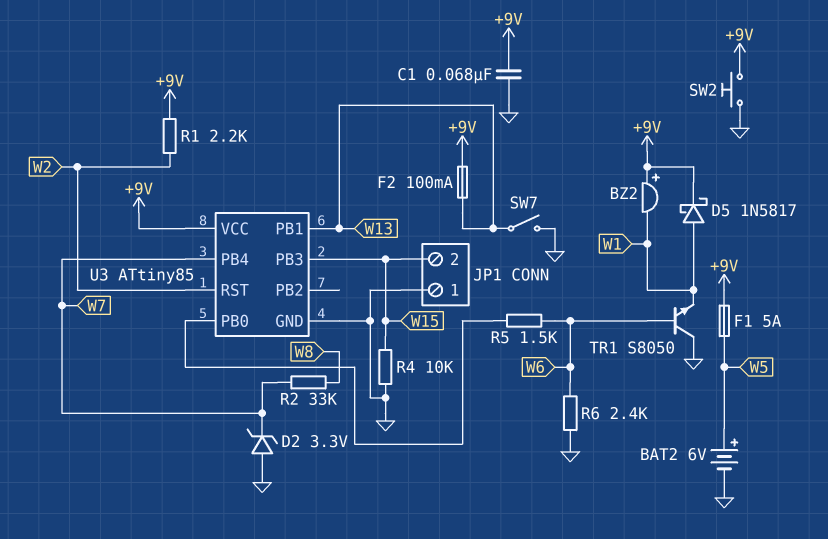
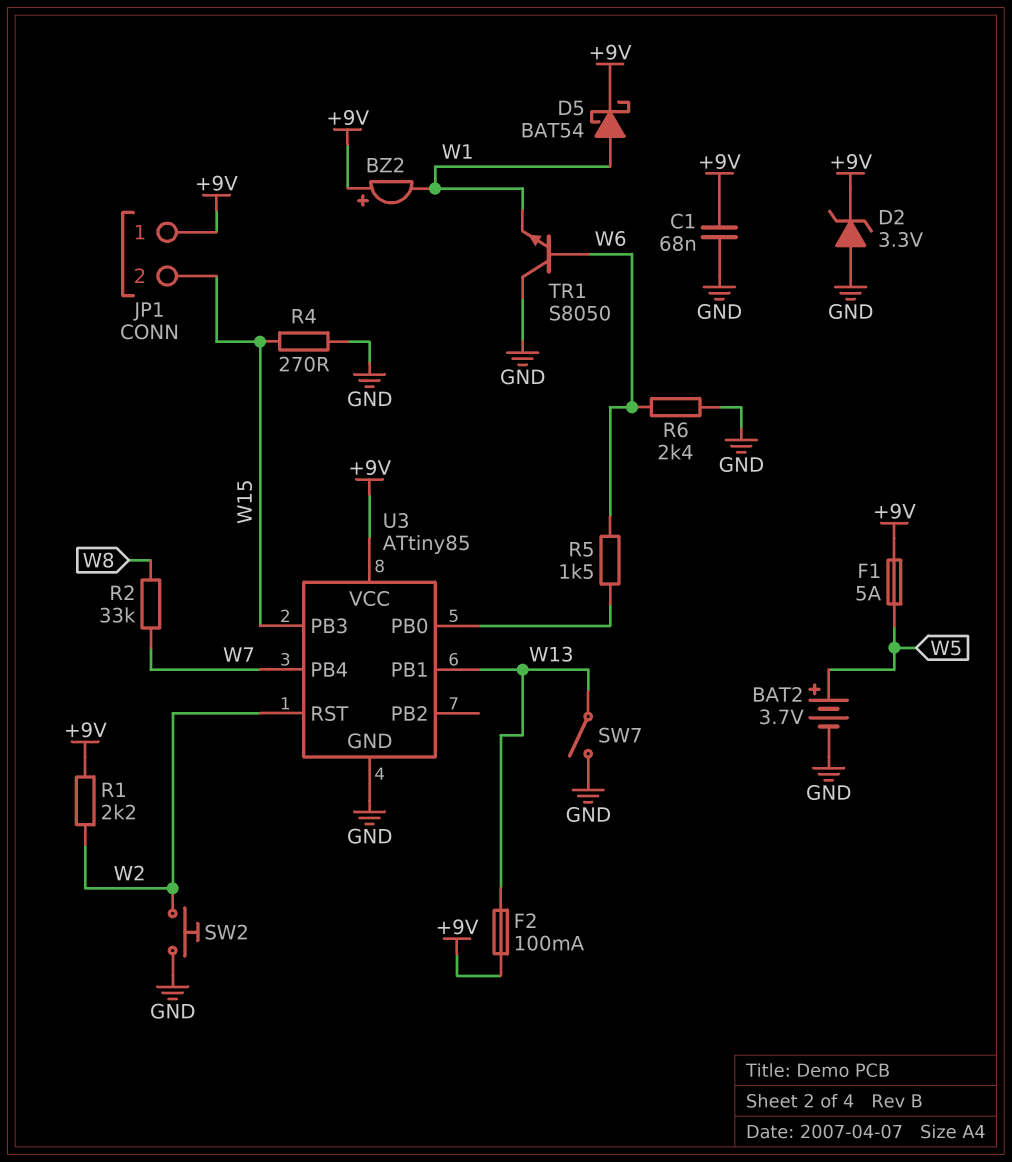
BAT2: 6V (plus W5, minus GND) -> 3.7V (plus W5, minus GND)
D2: zener 3.3V (A GND, K W7) -> zener 3.3V (A GND, K +9V)
D5: schottky 1N5817 (A W1, K +9V) -> schottky BAT54 (A W1, K +9V)
JP1 pin 1: GND -> +9V
R4: 10k (GND, W15) -> 270 (GND, W15)
SW2: button (+9V, GND) -> button (GND, W2)

